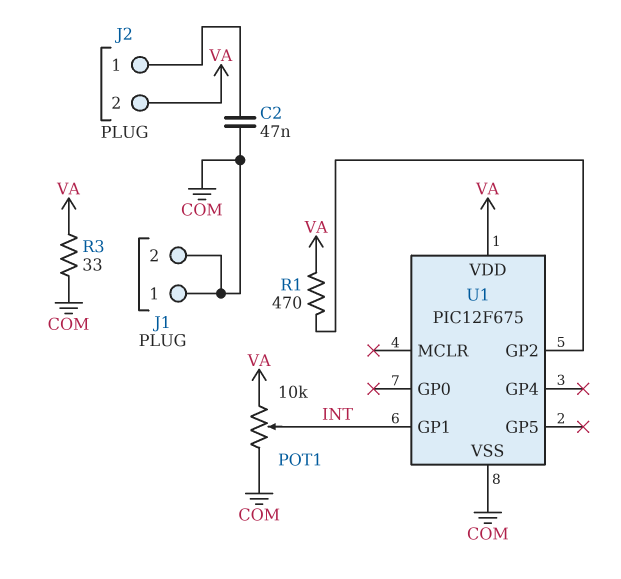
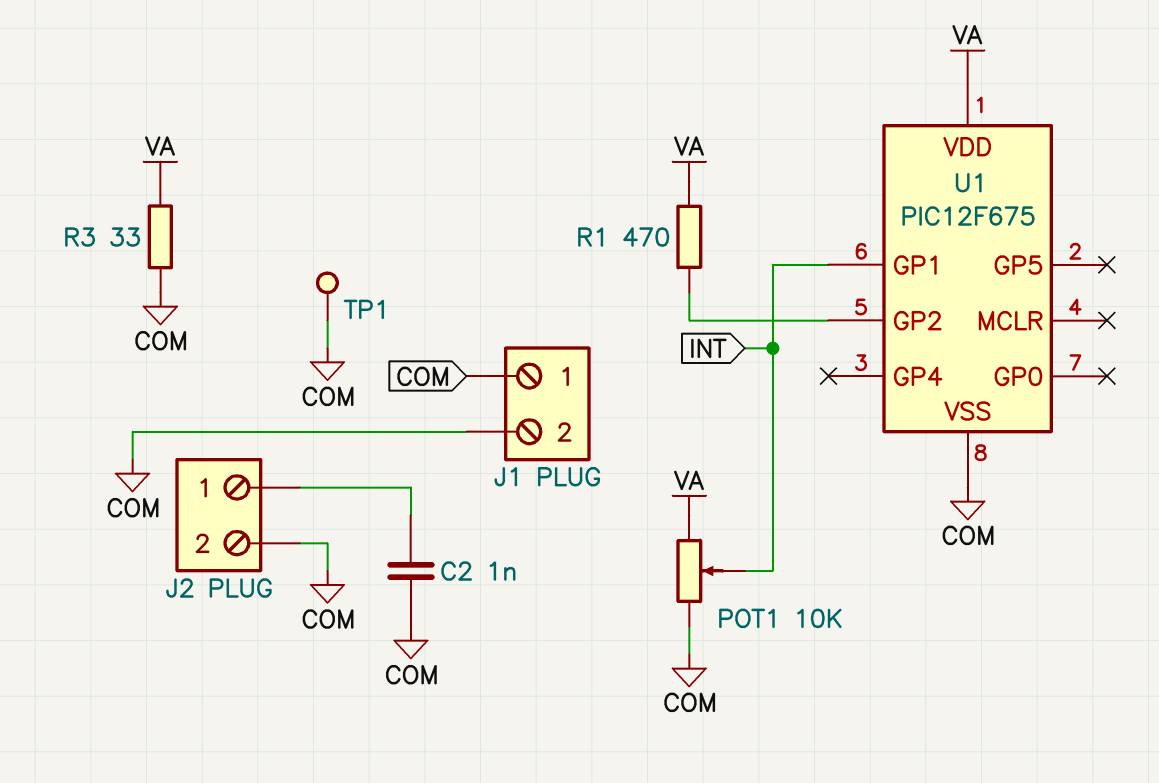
C2: 47nF (COM, J2/1) -> 1nF (COM, J2/1)
J2 pin 2: VA -> COM
TP1: none -> test point (COM)

